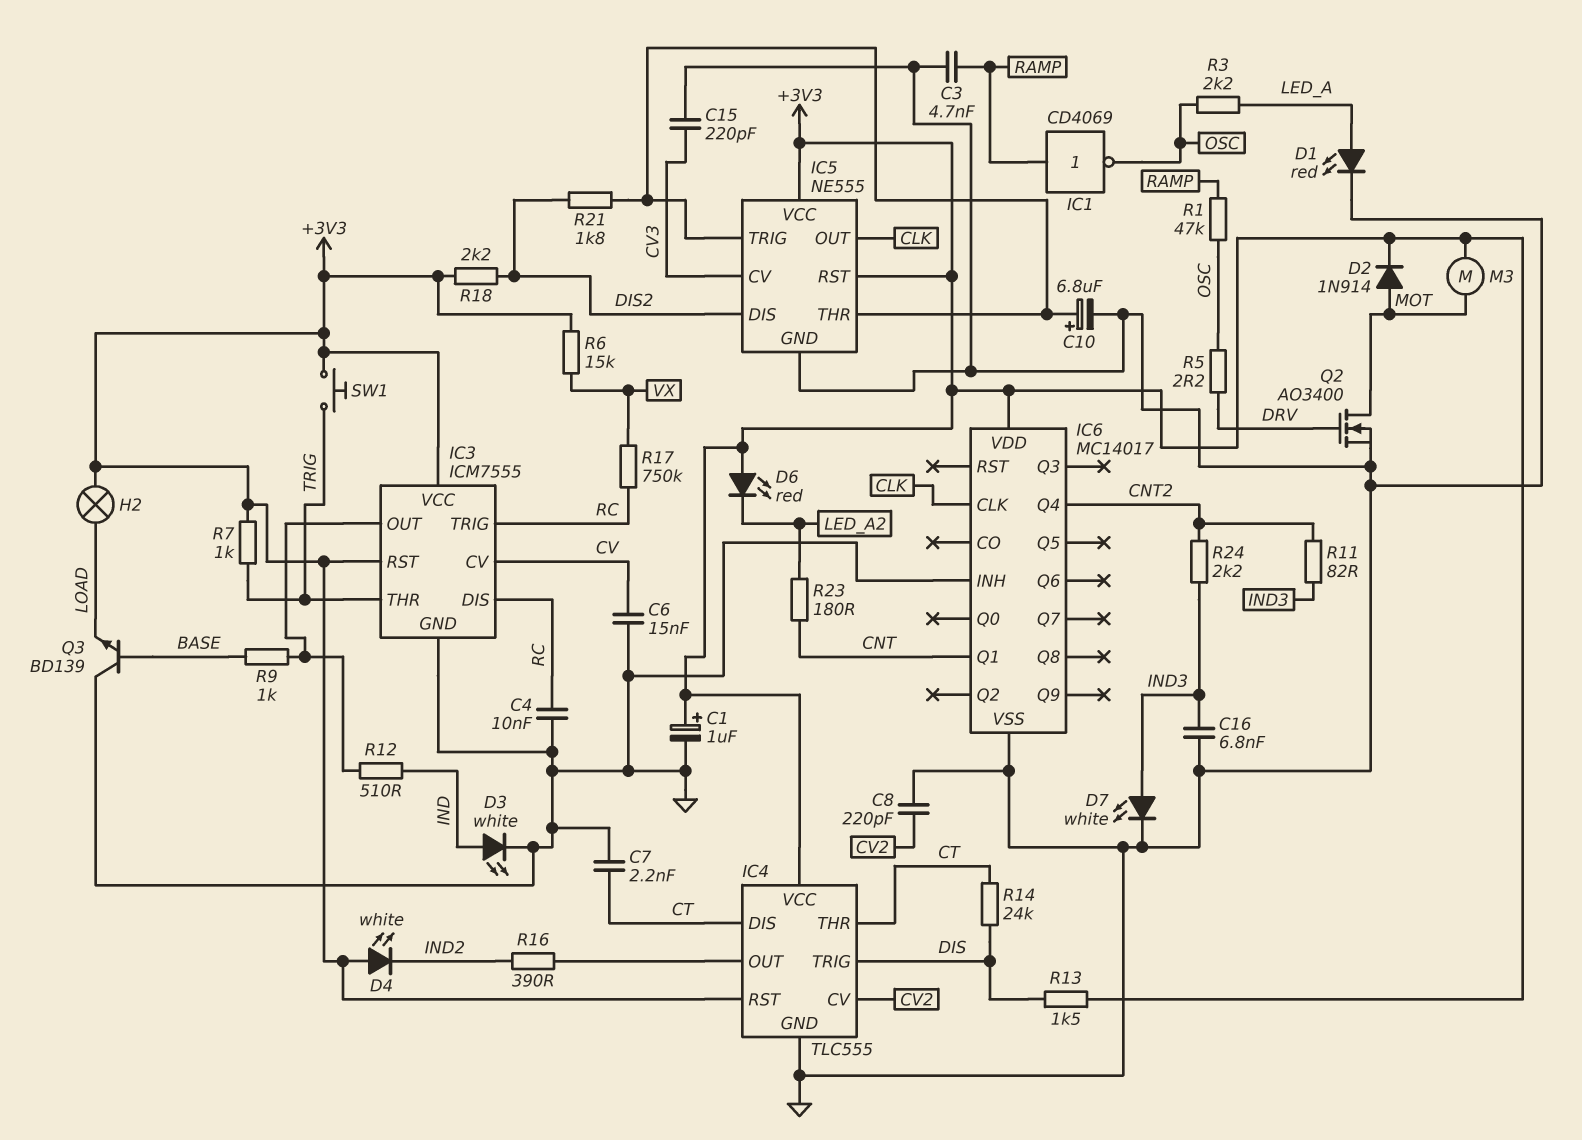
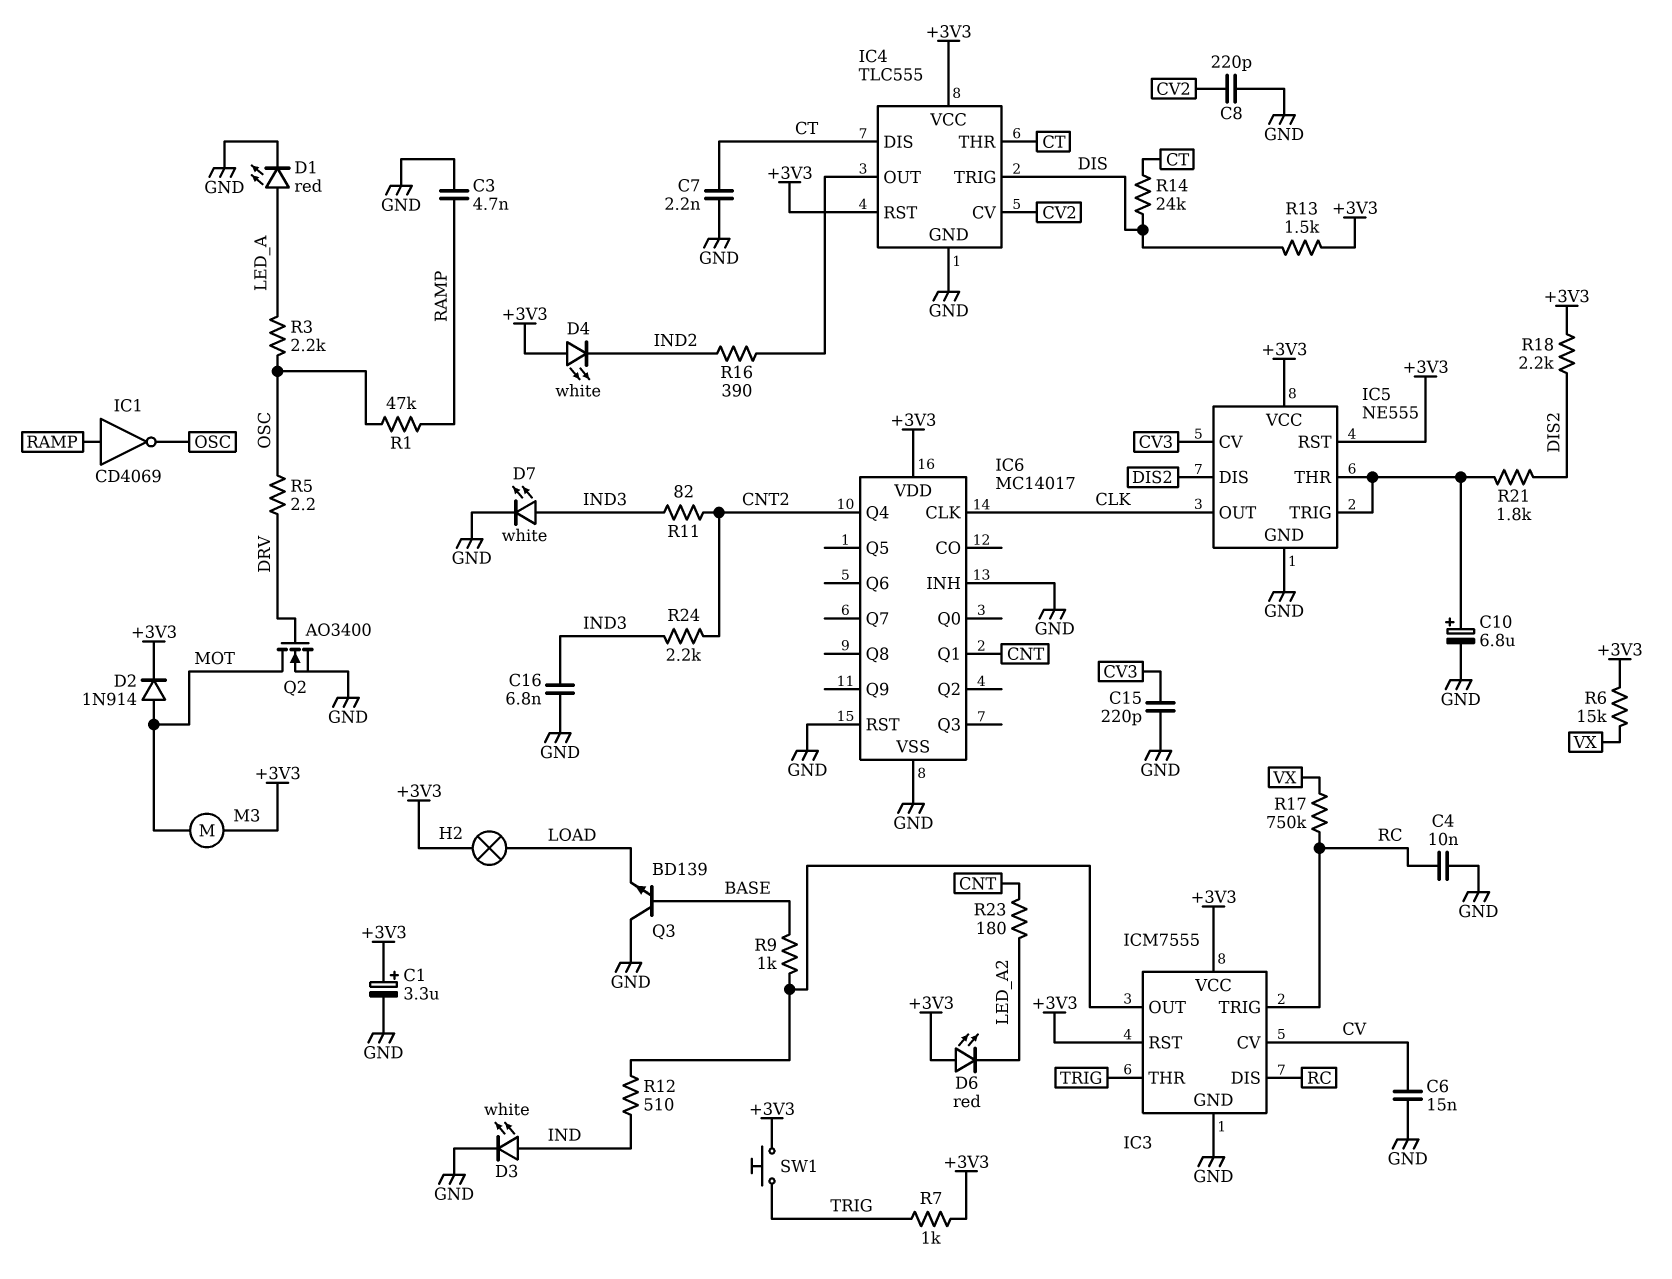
C1: 1uF (plus +3V3, minus GND) -> 3.3uF (plus +3V3, minus GND)
IC6 pin RST: none -> GND

